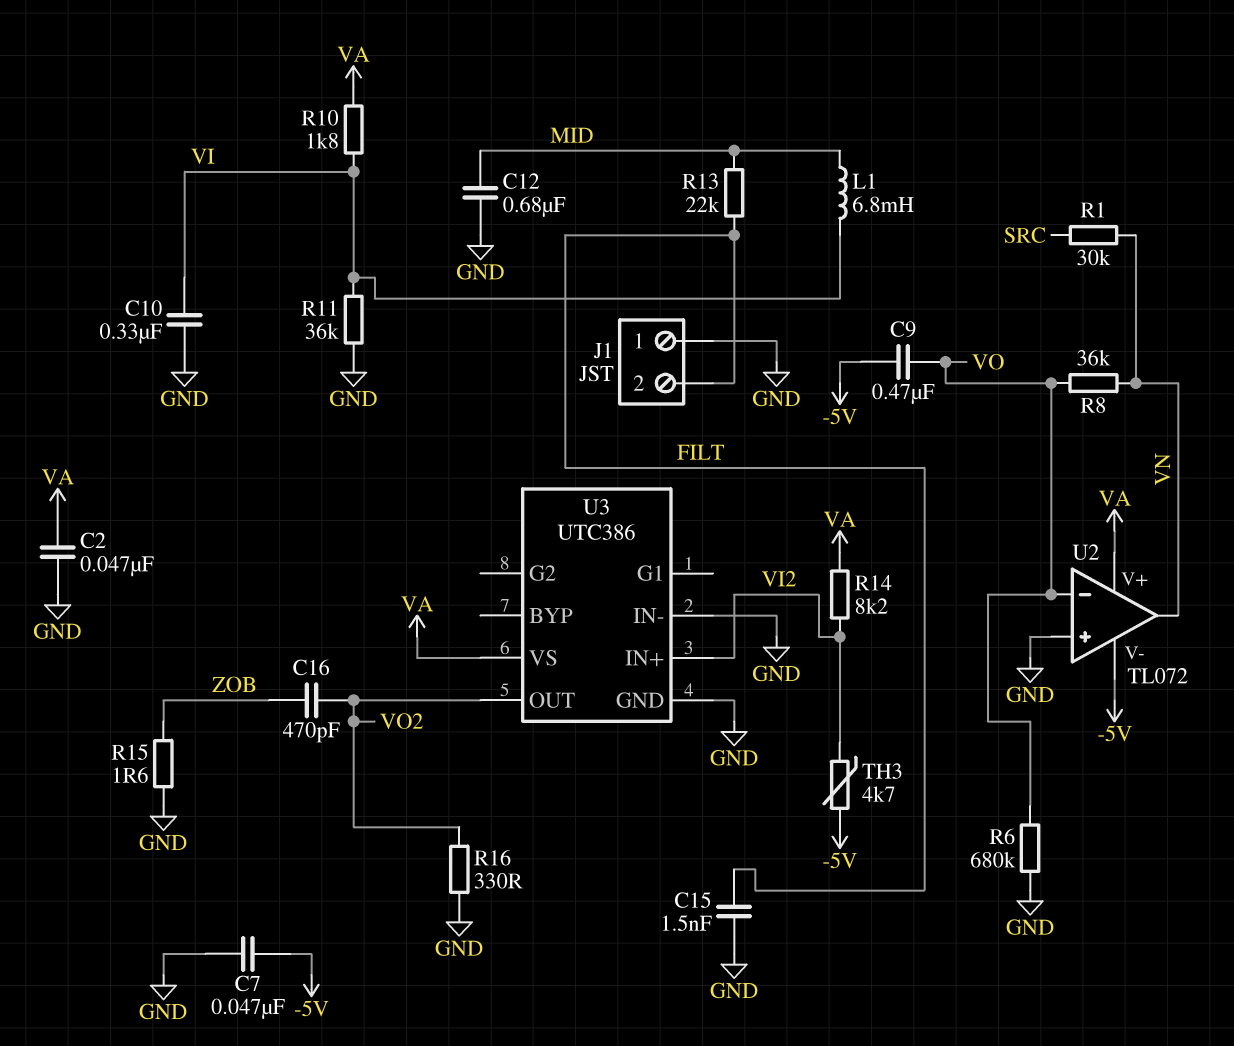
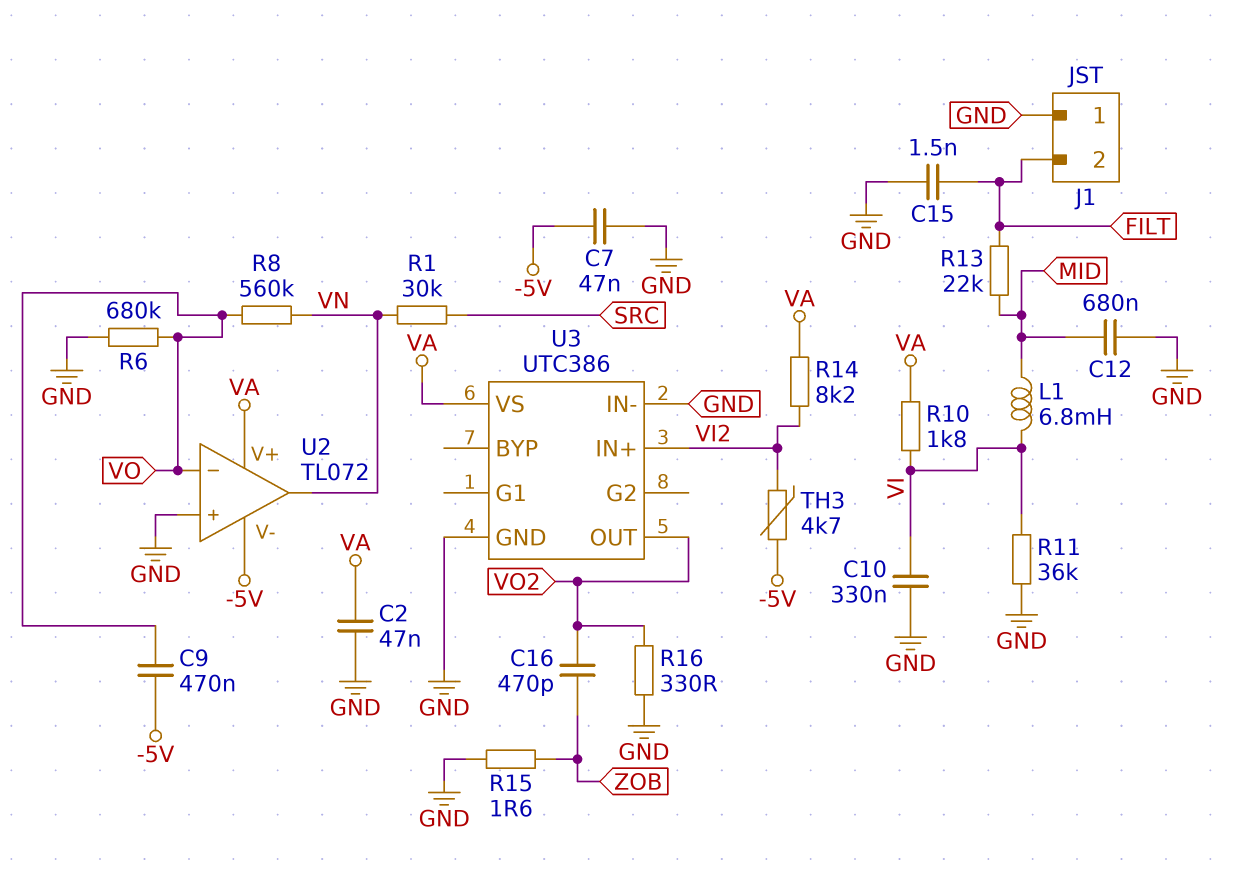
R8: 36k (VN, VO) -> 560k (VN, VO)

